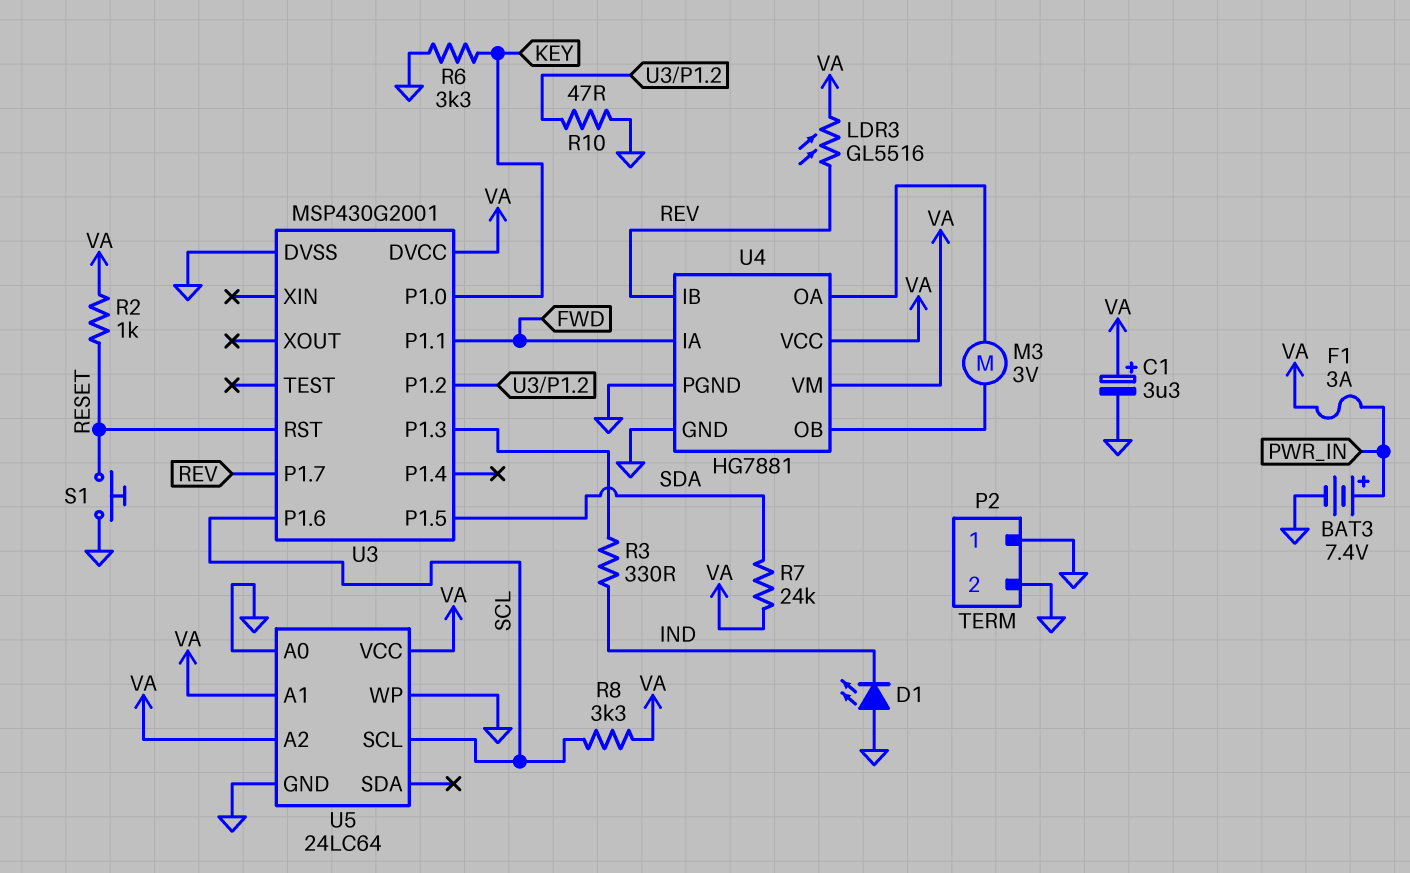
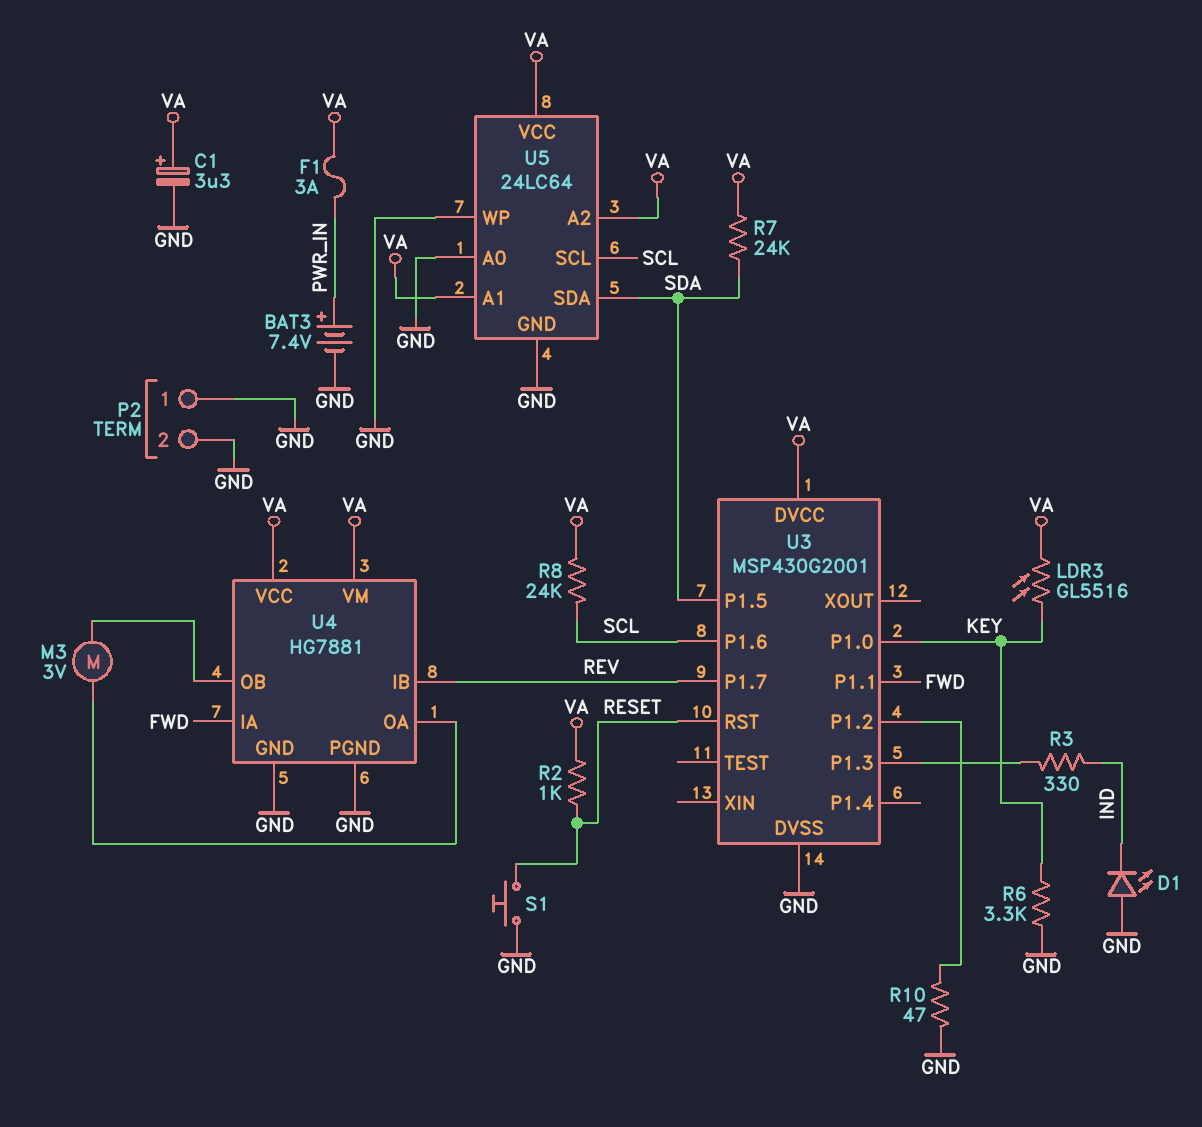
LDR3: GL5516 (REV, VA) -> GL5516 (KEY, VA)
R8: 3.3k (SCL, VA) -> 24k (SCL, VA)
U5 pin SDA: none -> SDA

